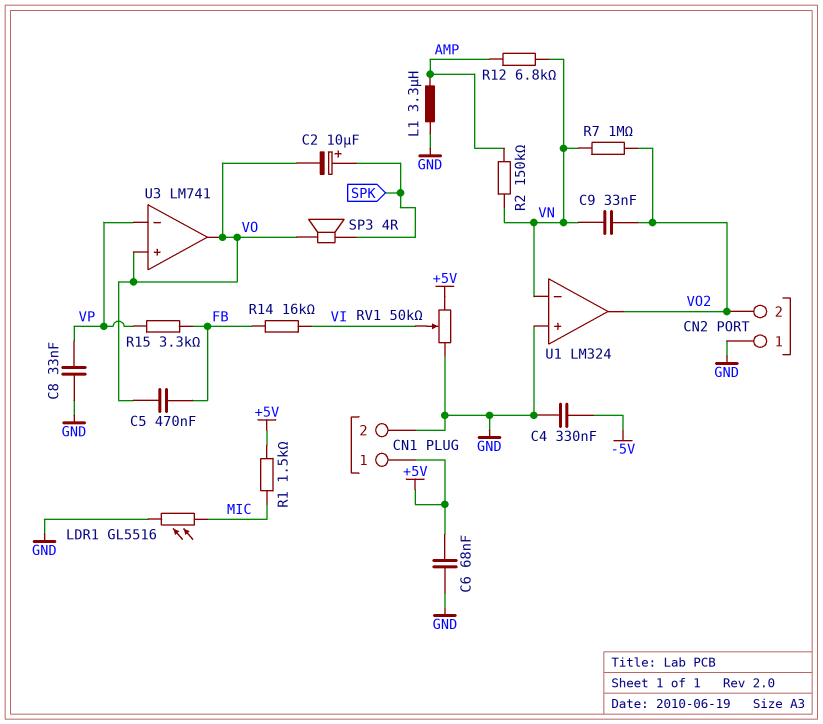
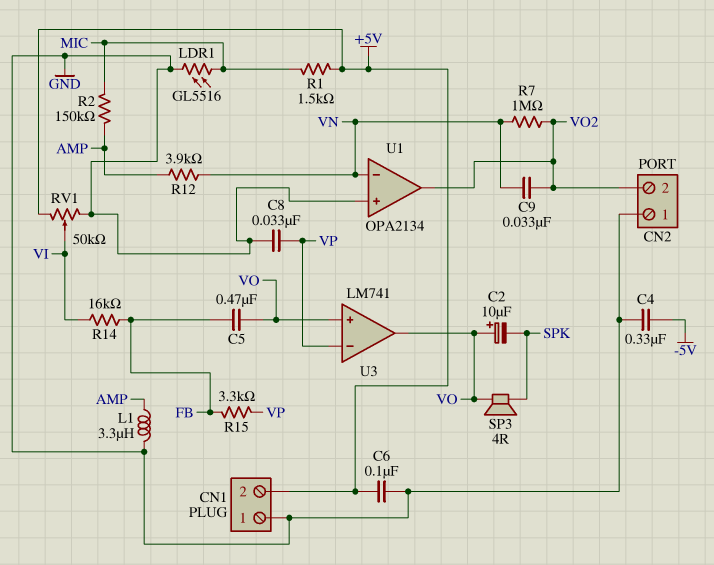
C2: 10uF (plus SPK, minus VO) -> 10uF (plus VO, minus SPK)
C6: 68nF (+5V, GND) -> 100nF (+5V, GND)
CN1 pin 1: +5V -> GND
CN1 pin 2: GND -> +5V
R2: 150k (AMP, VN) -> 150k (AMP, MIC)
R12: 6.8k (AMP, VN) -> 3.9k (AMP, VN)
U1: LM324 -> OPA2134

